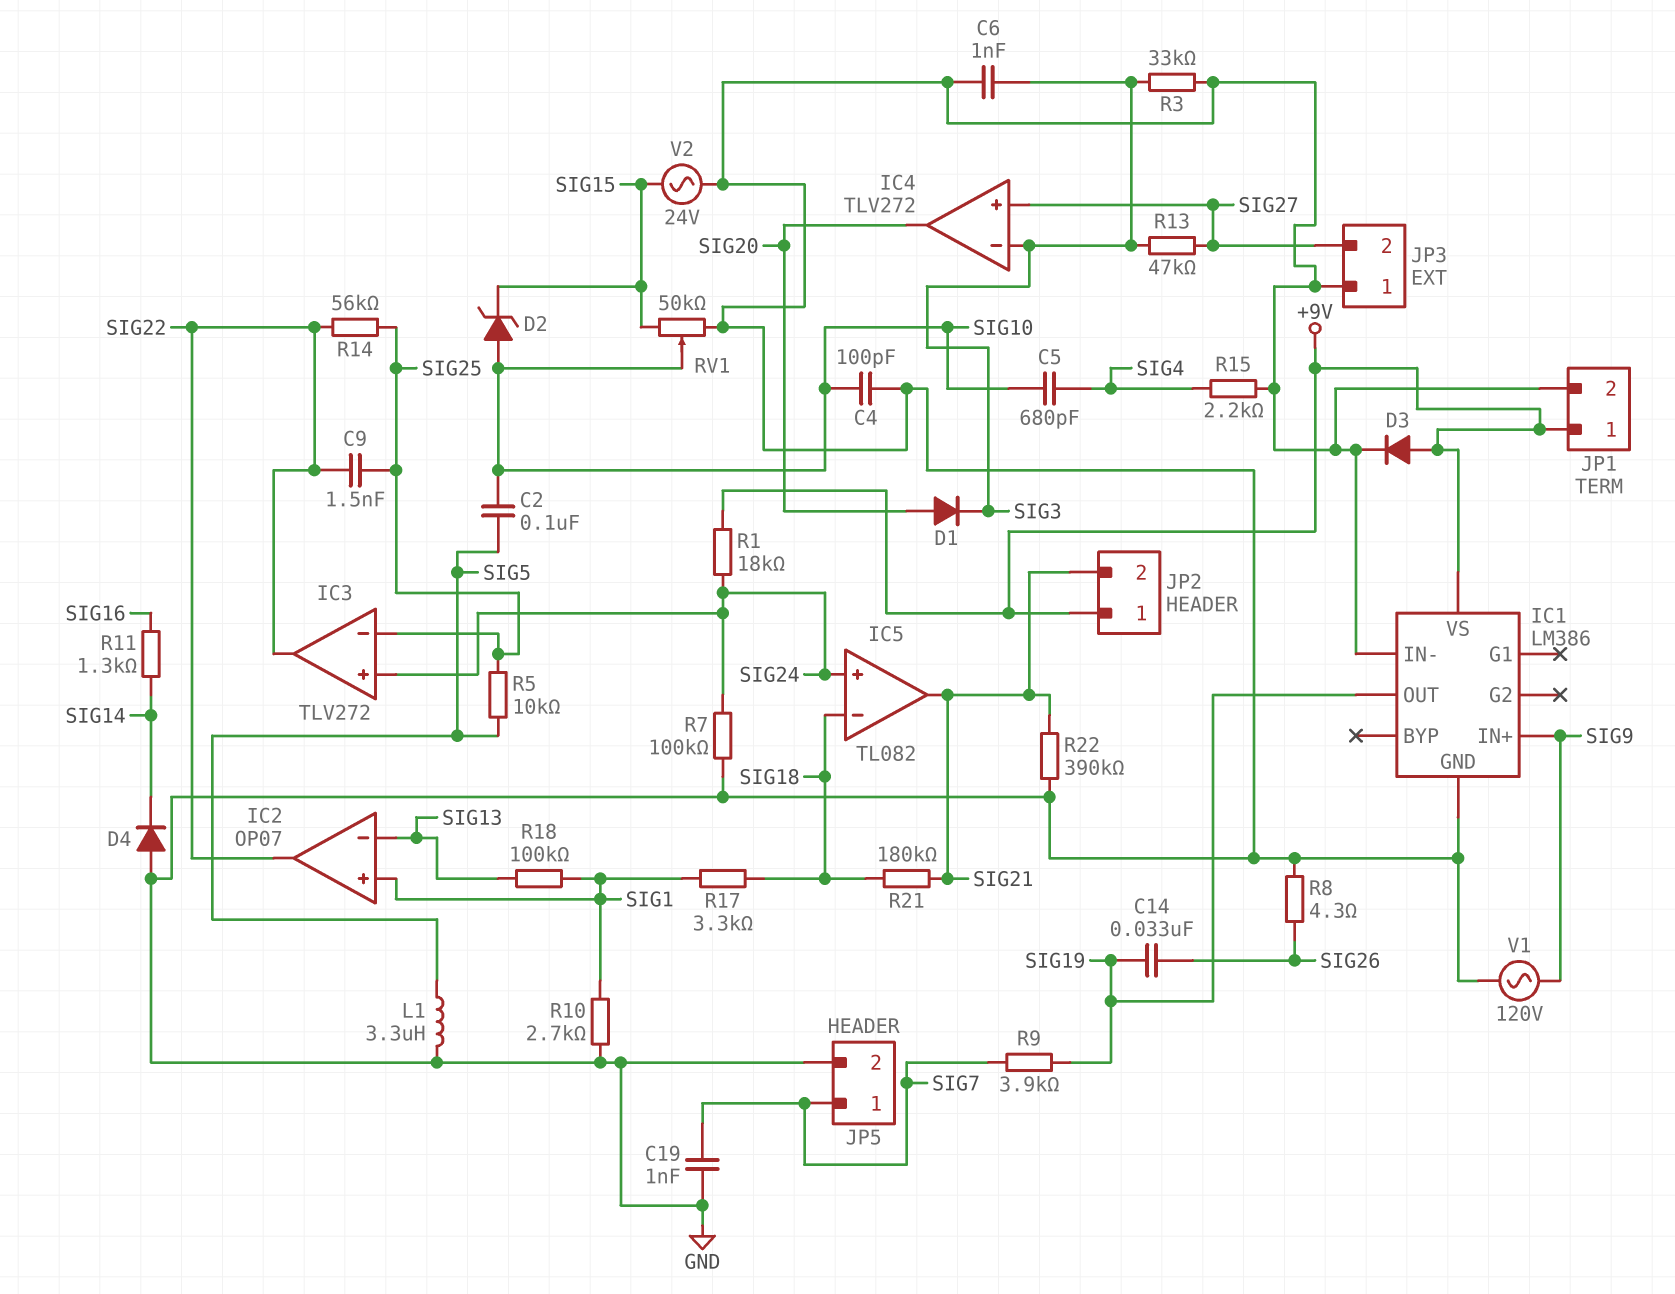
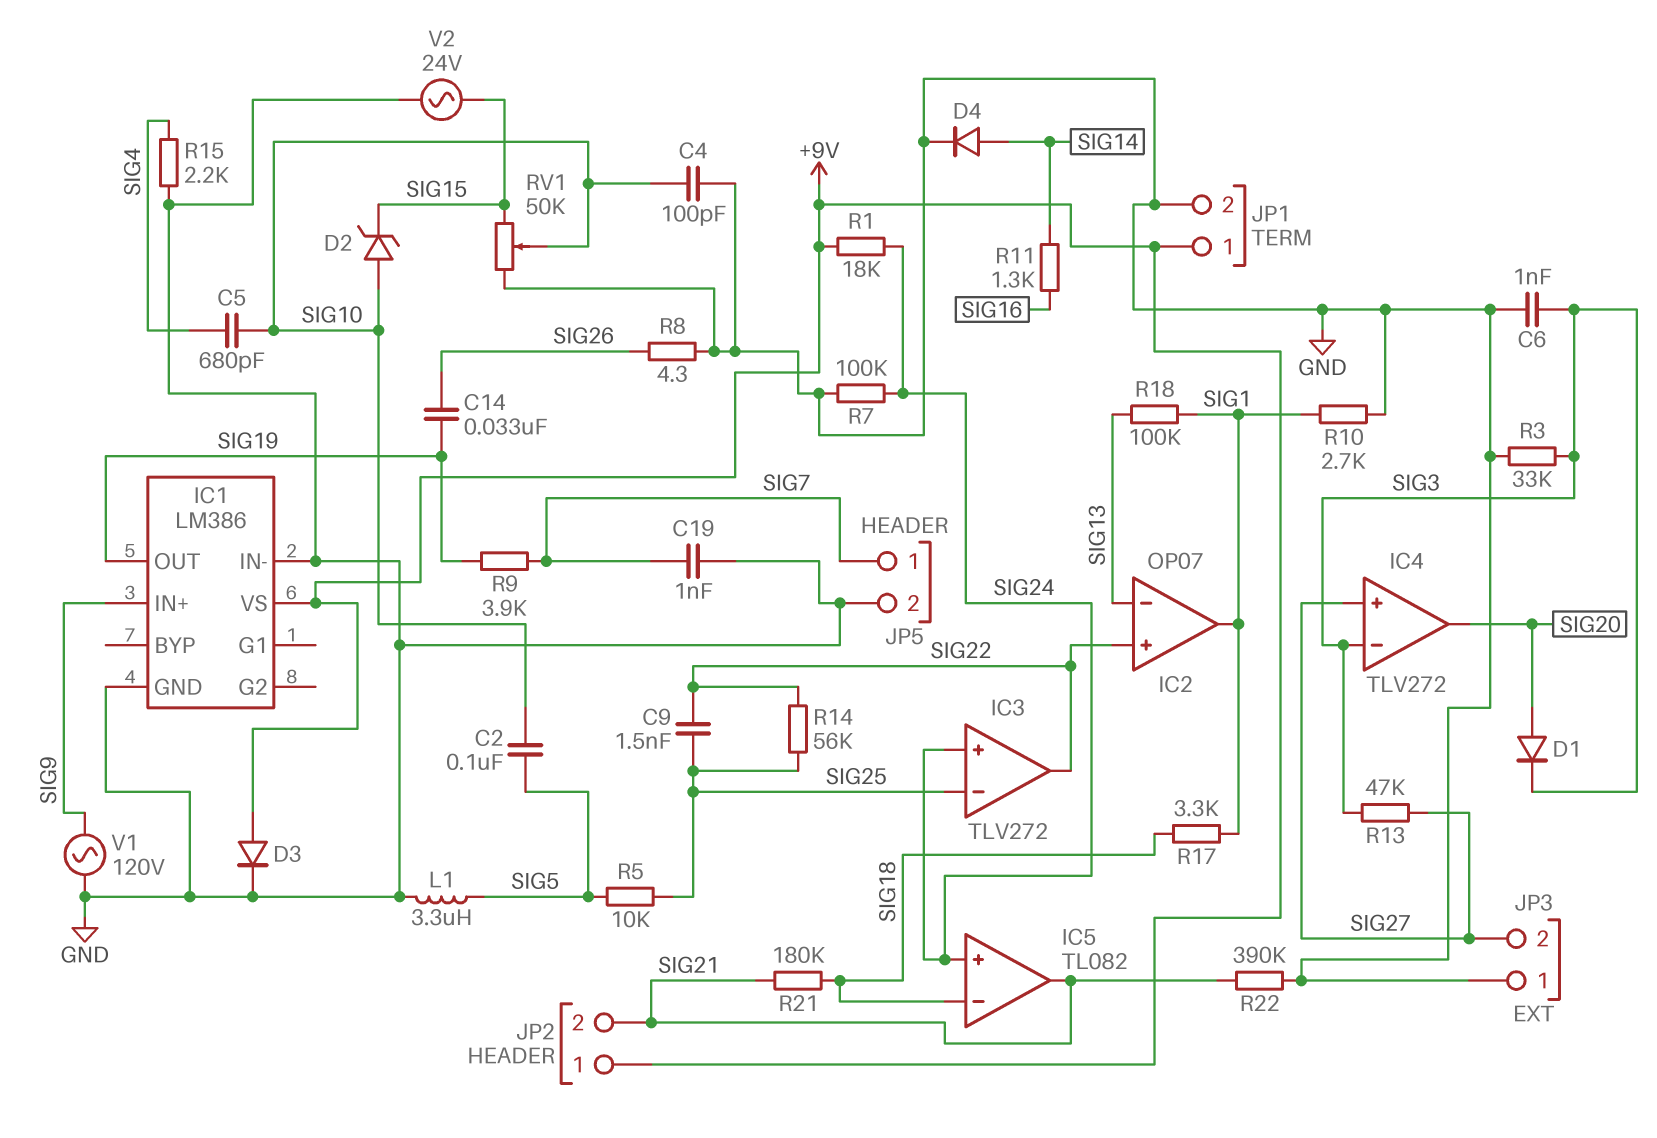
D4: diode (A GND, K SIG14) -> diode (A SIG14, K GND)
IC2 pin in+: SIG1 -> SIG22
IC2 pin out: SIG22 -> SIG1

